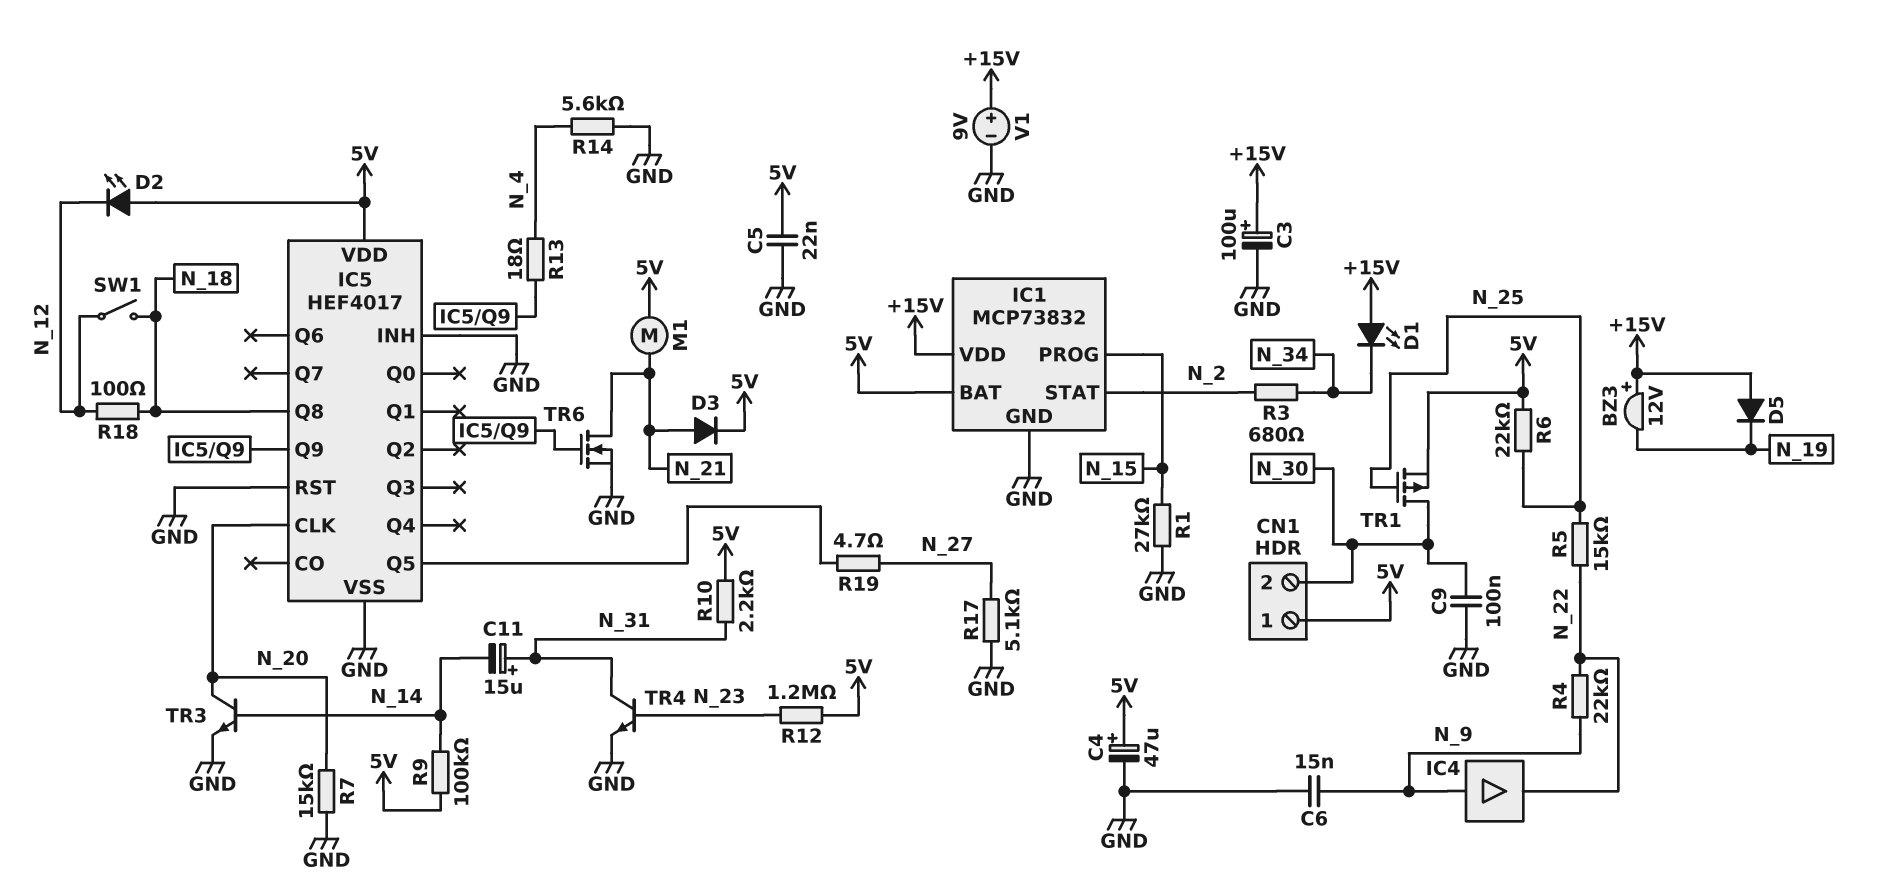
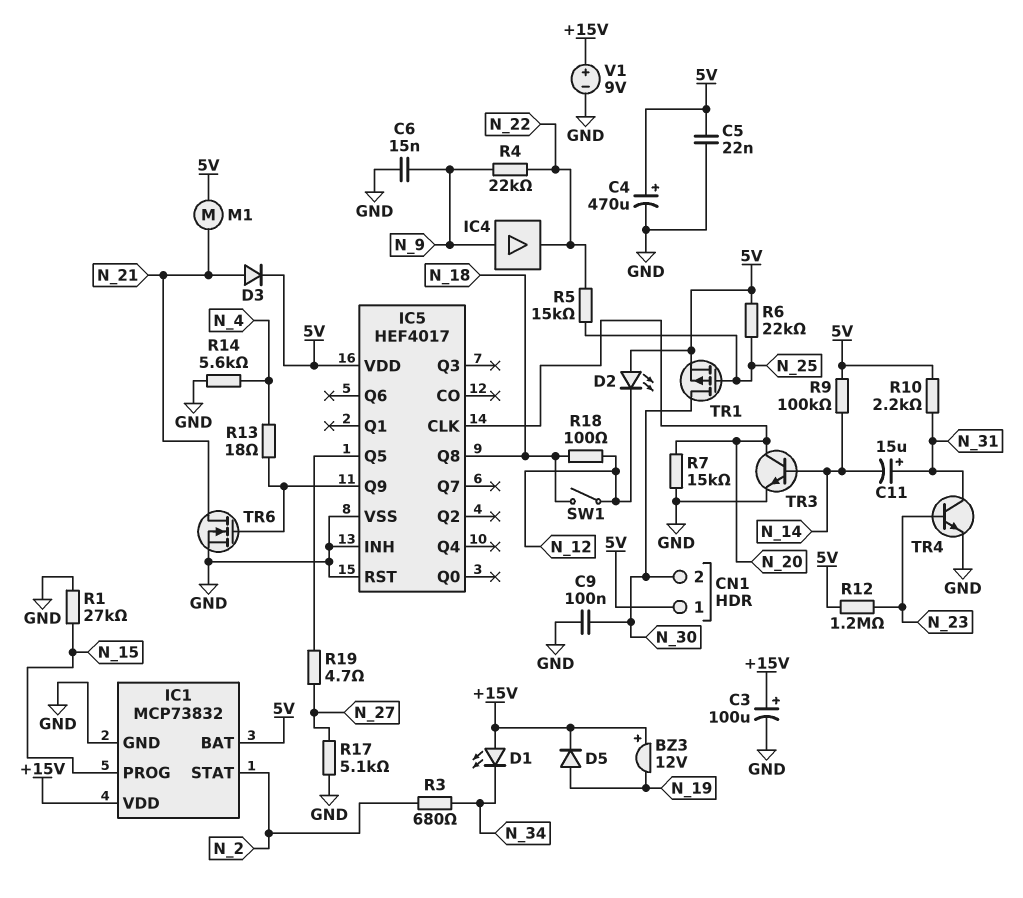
C4: 47uF (plus 5V, minus GND) -> 470uF (plus 5V, minus GND)
D5: diode (A +15V, K N_19) -> diode (A N_19, K +15V)

